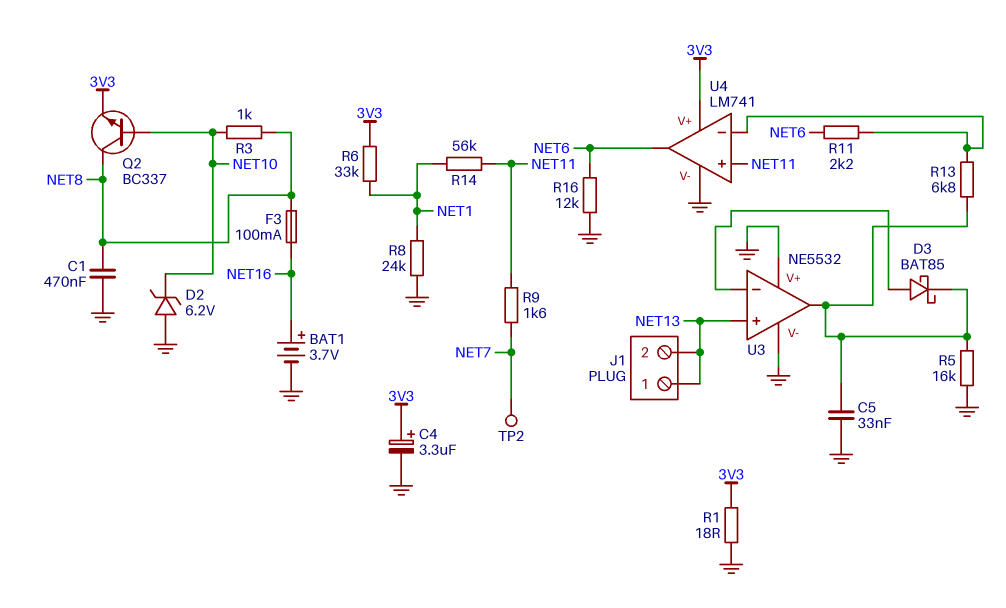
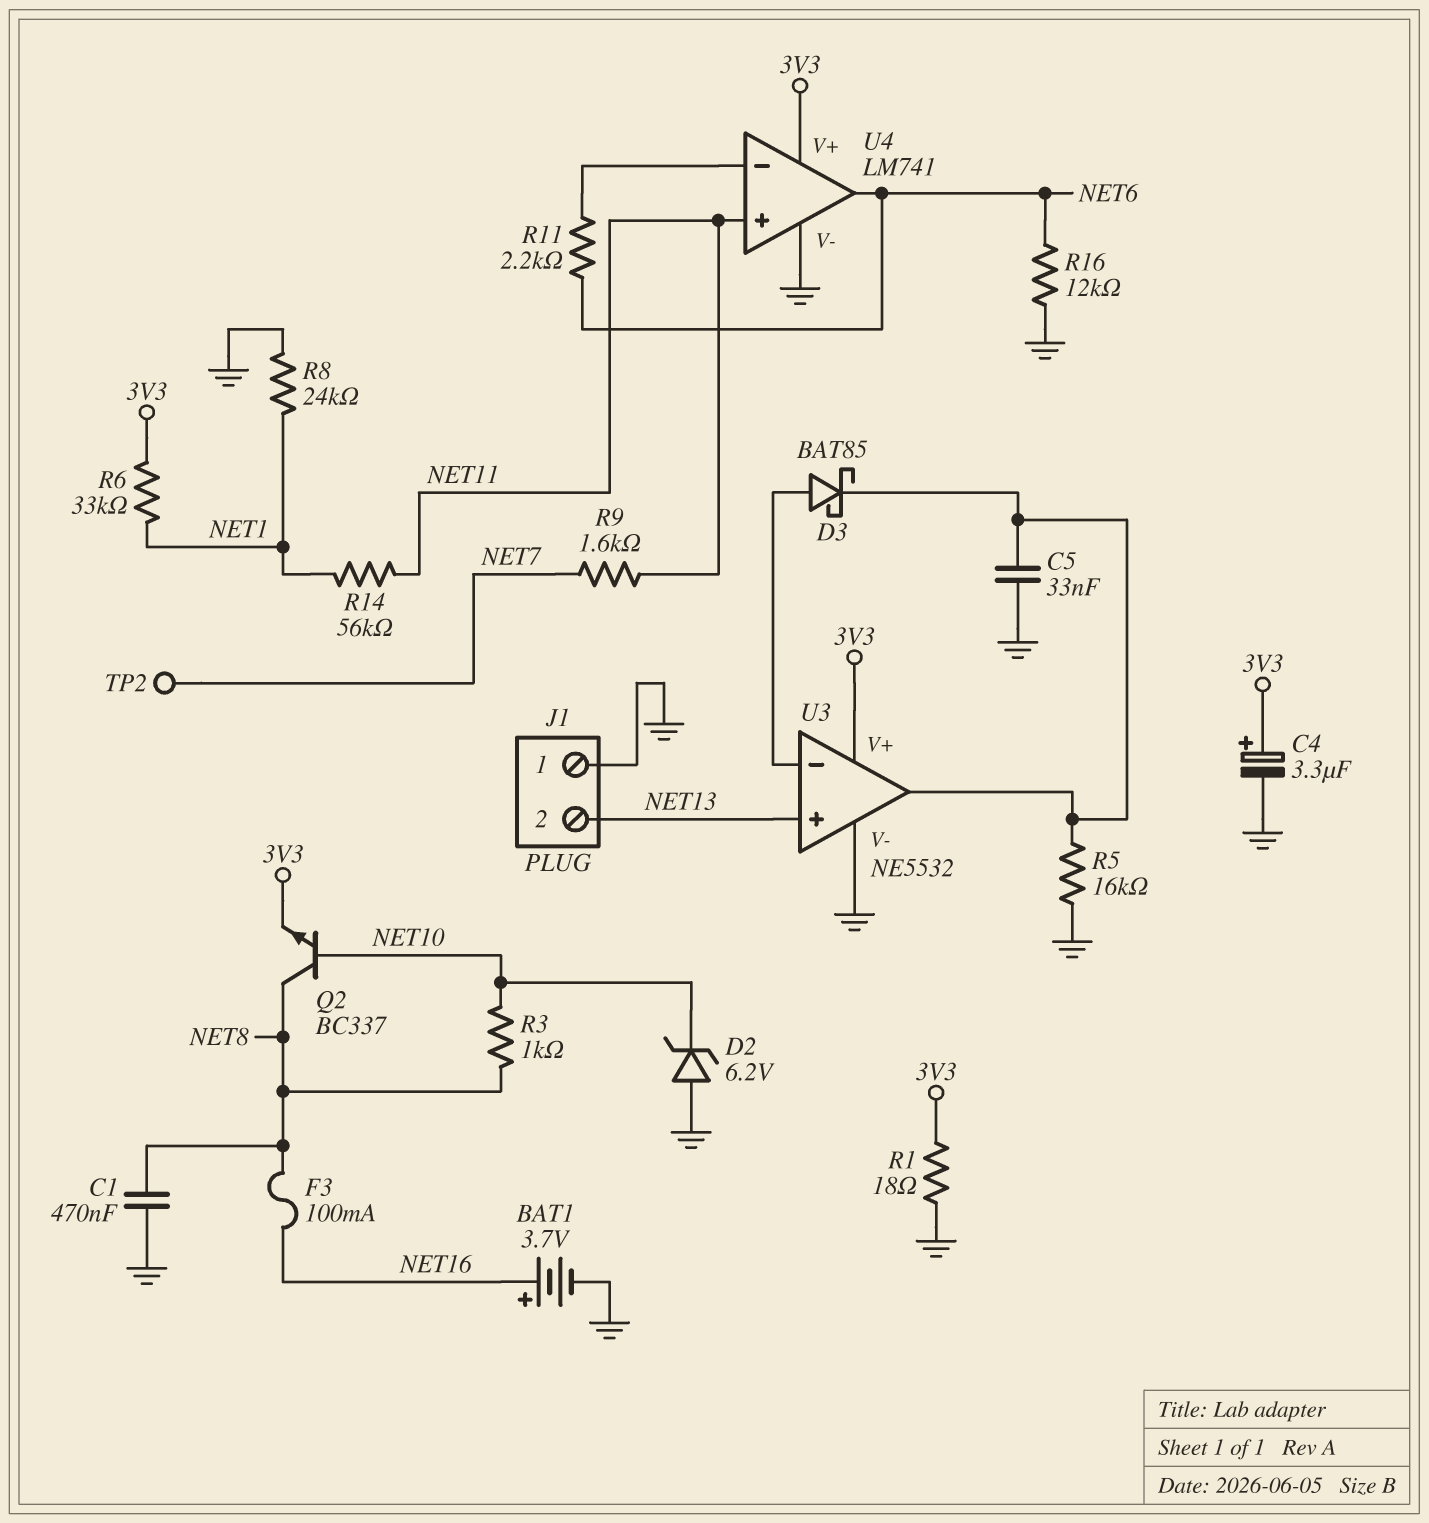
J1 pin 1: NET13 -> GND
R13: 6.8k (U3/out, U4/in-) -> none
U3 pin V+: GND -> 3V3

